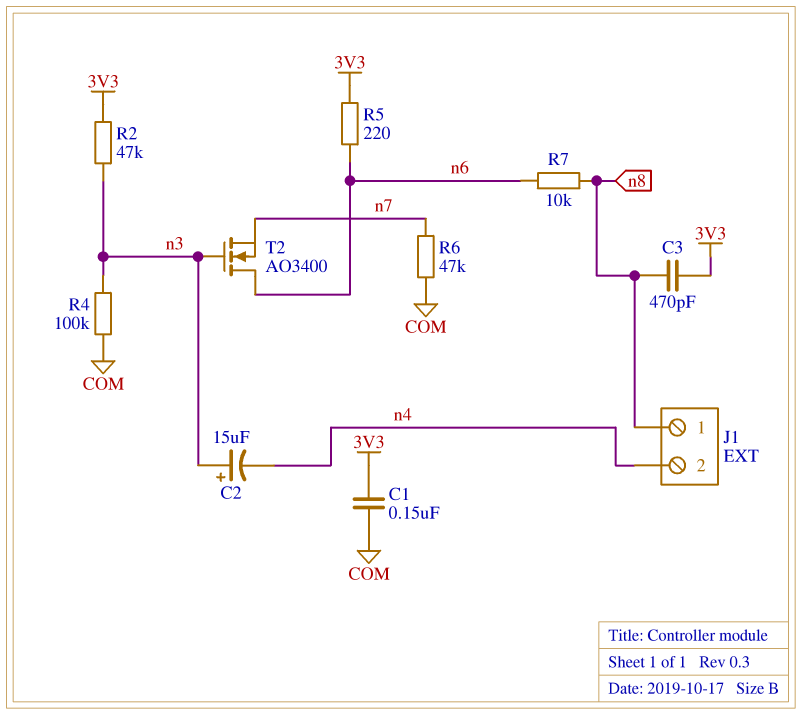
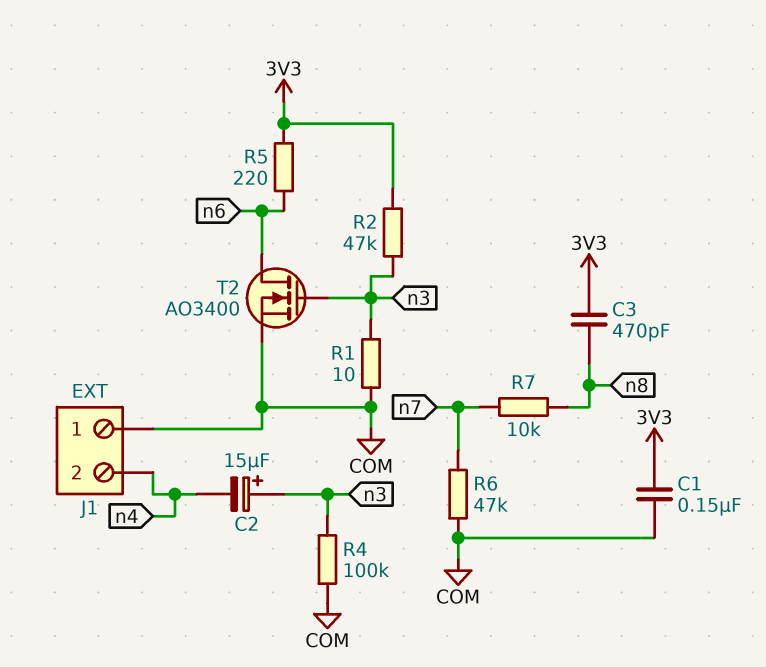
J1 pin 1: n8 -> COM
R1: none -> 10 (COM, n3)
R7: 10k (n6, n8) -> 10k (n7, n8)
T2: NMOS AO3400 (G n3, D n6, S n7) -> NMOS AO3400 (G n3, D n6, S COM)

